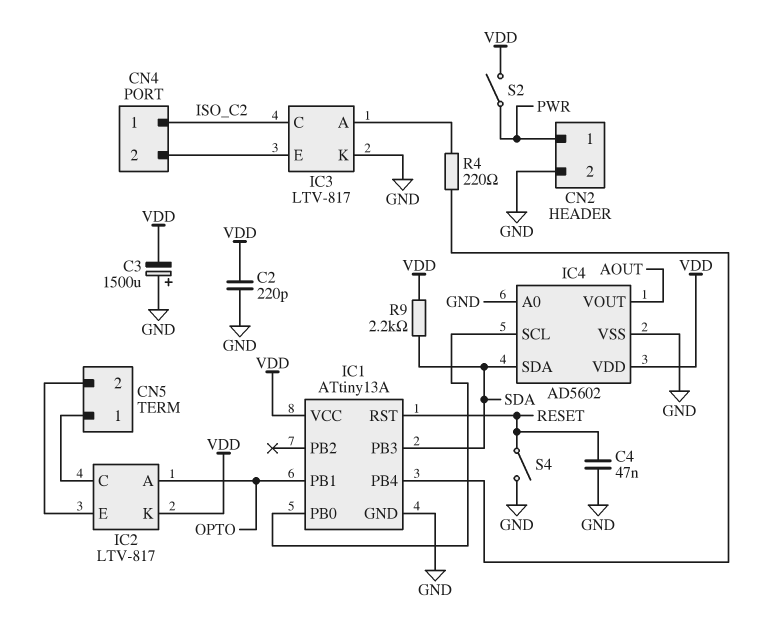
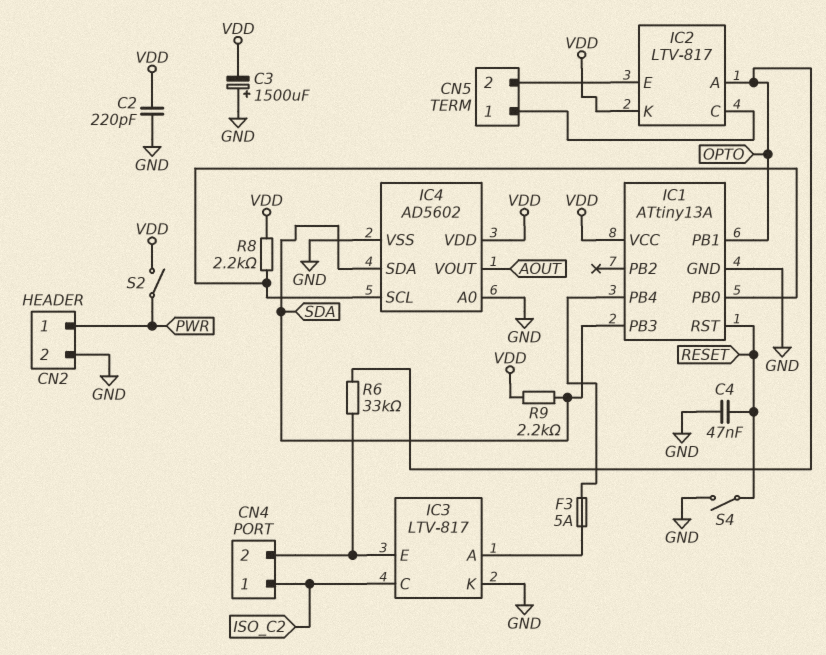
F3: none -> 5A (IC1/PB4, IC3/A)
R4: 220 (IC1/PB4, IC3/A) -> none
R6: none -> 33k (CN4/2, OPTO)
R8: none -> 2.2k (IC1/PB0, VDD)

